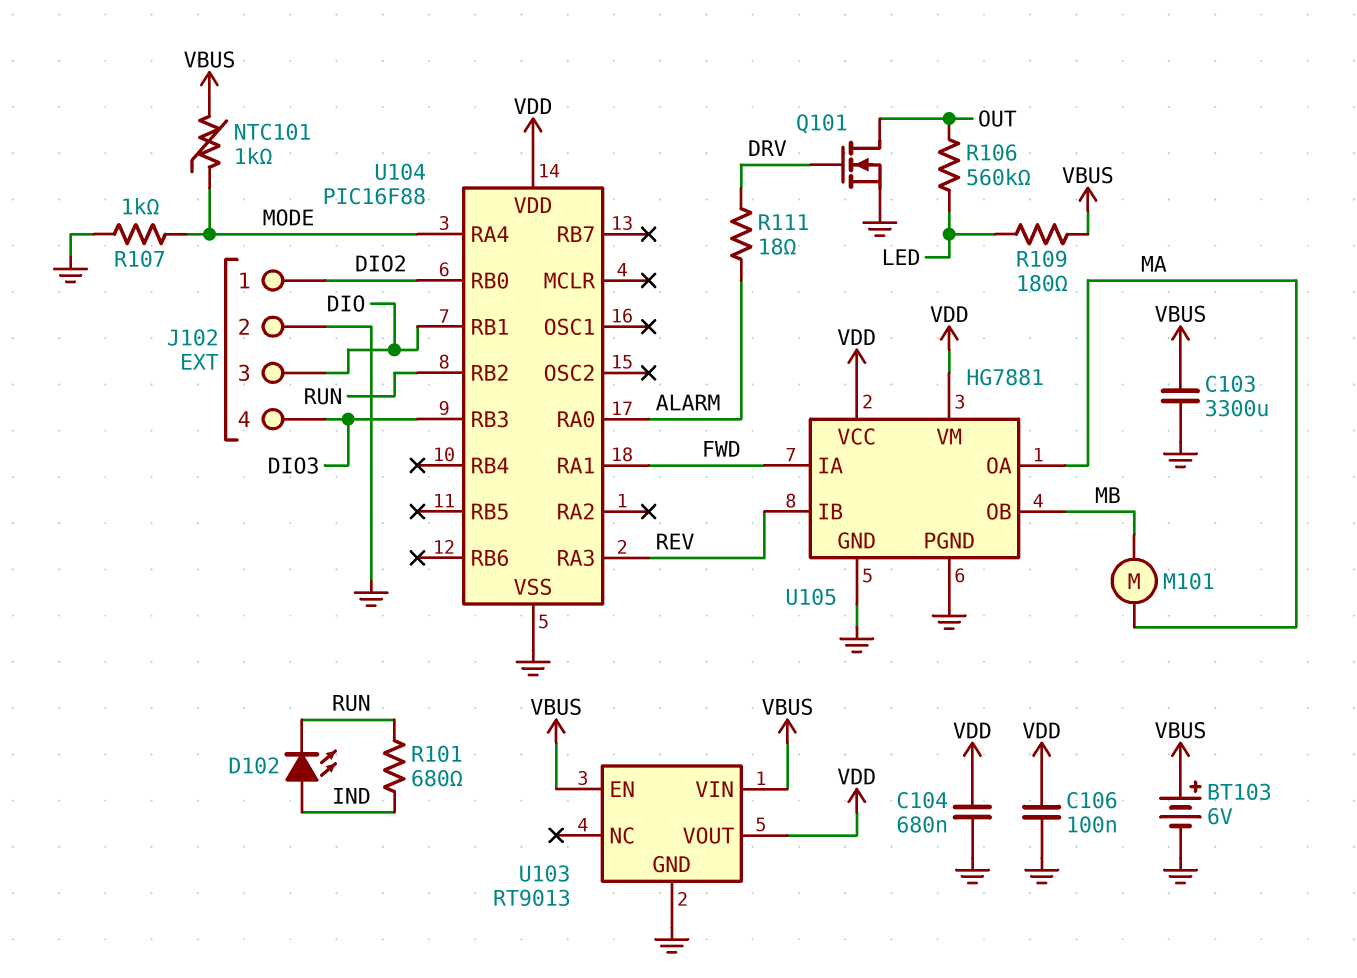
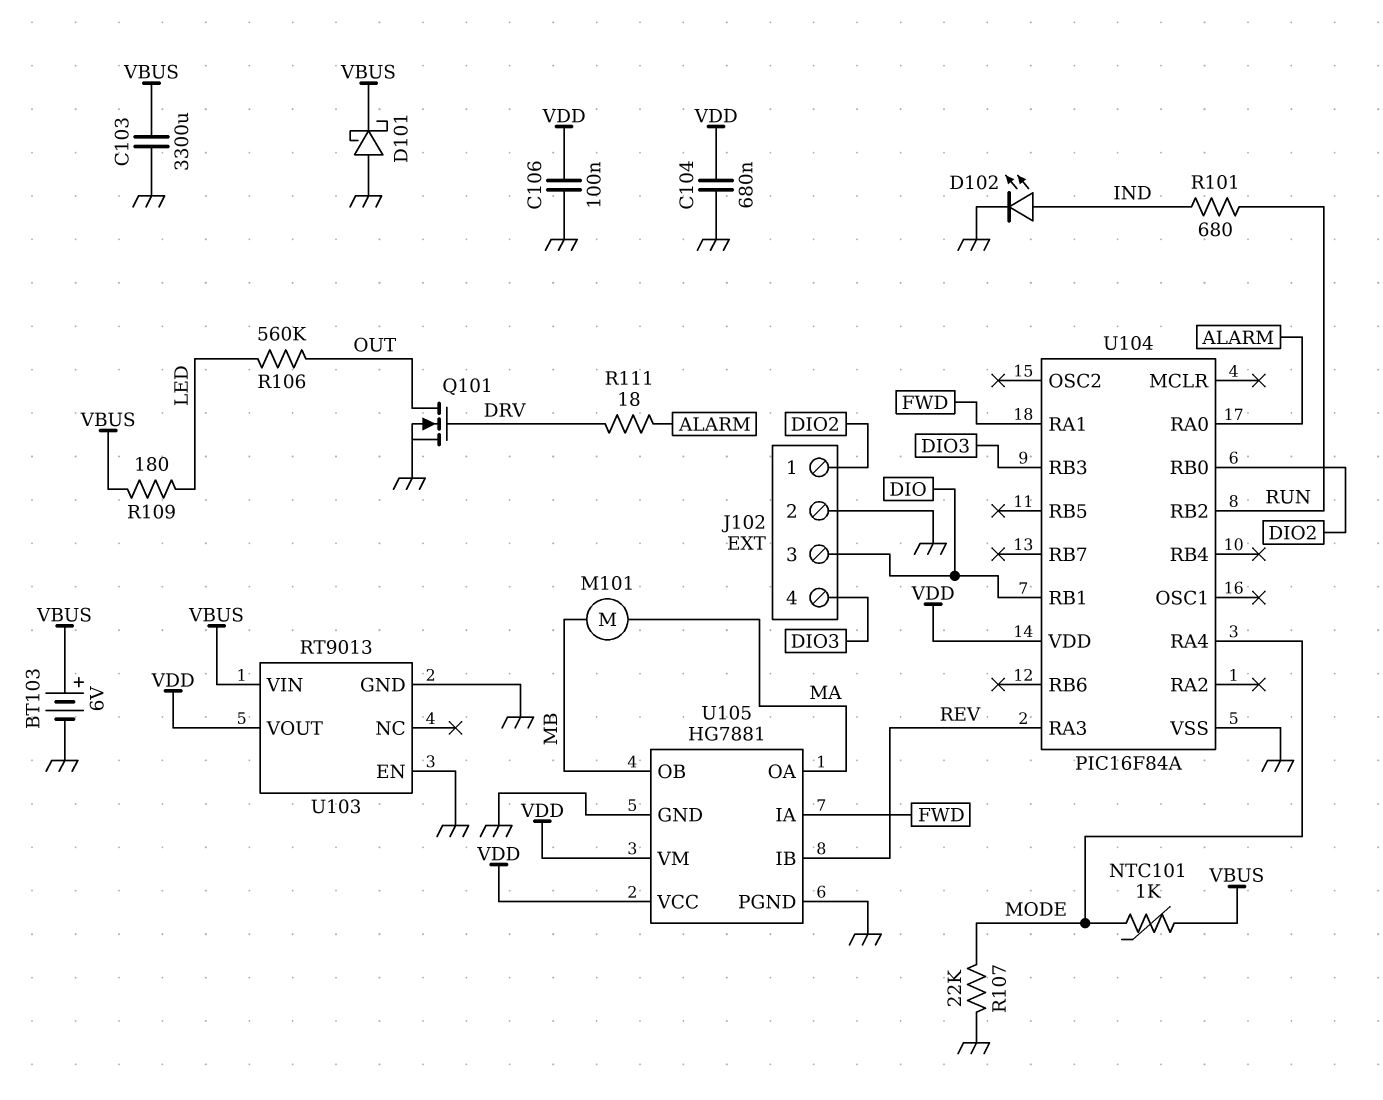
D101: none -> schottky (A GND, K VBUS)
D102: LED (A IND, K RUN) -> LED (A IND, K GND)
R107: 1k (GND, MODE) -> 22k (GND, MODE)
U103 pin EN: VBUS -> GND
U104: PIC16F88 -> PIC16F84A

